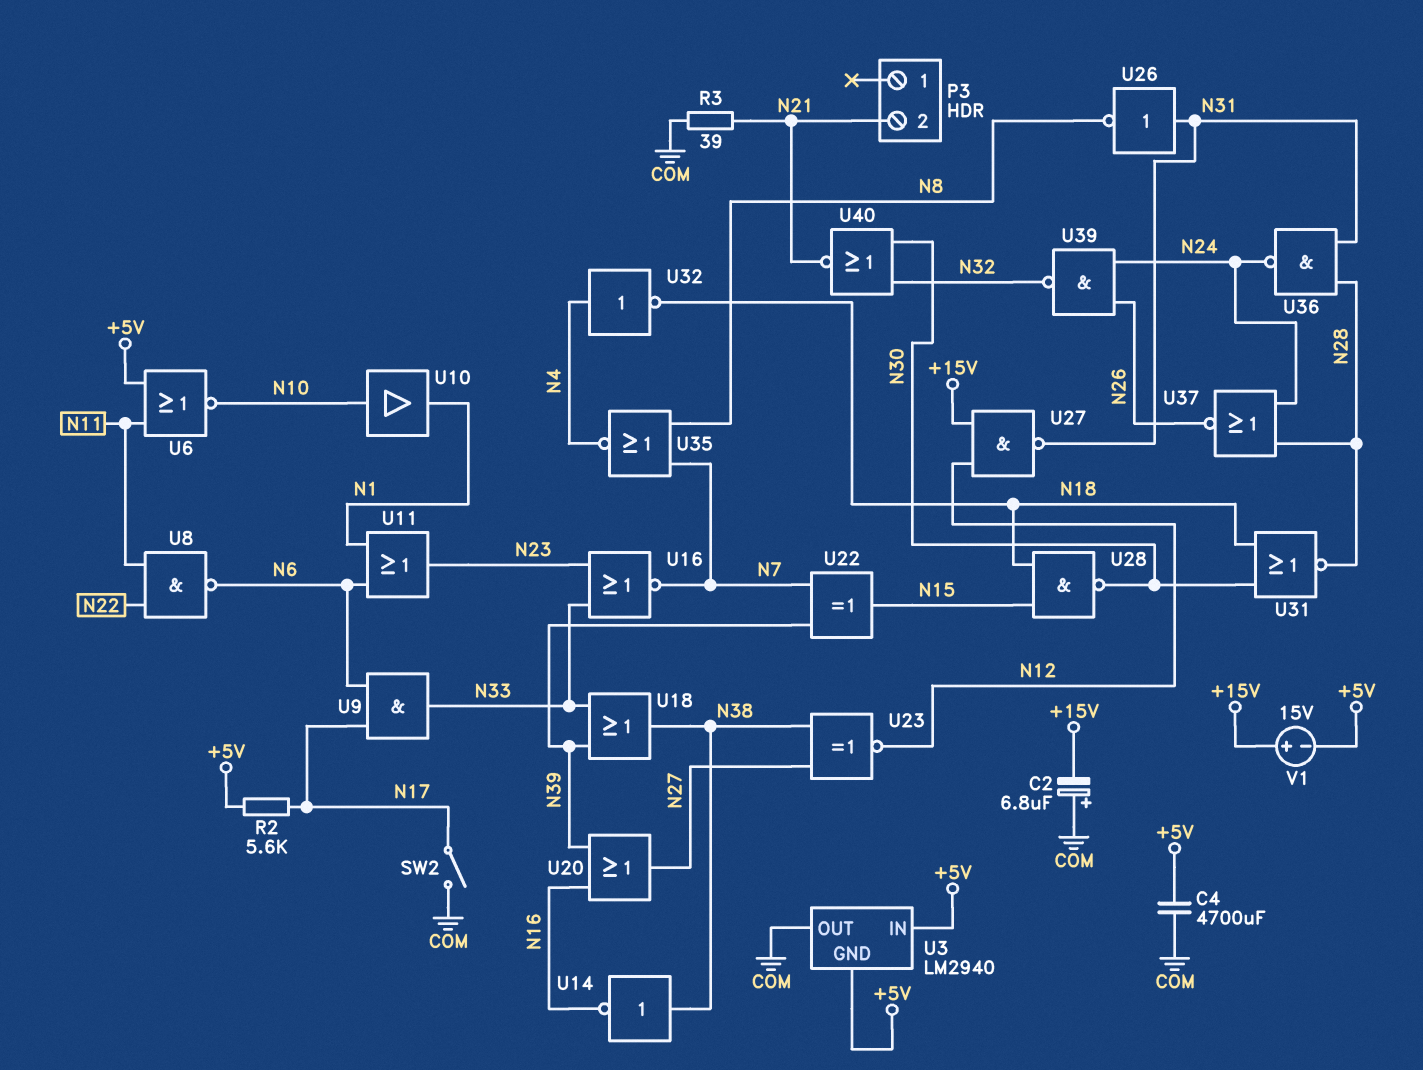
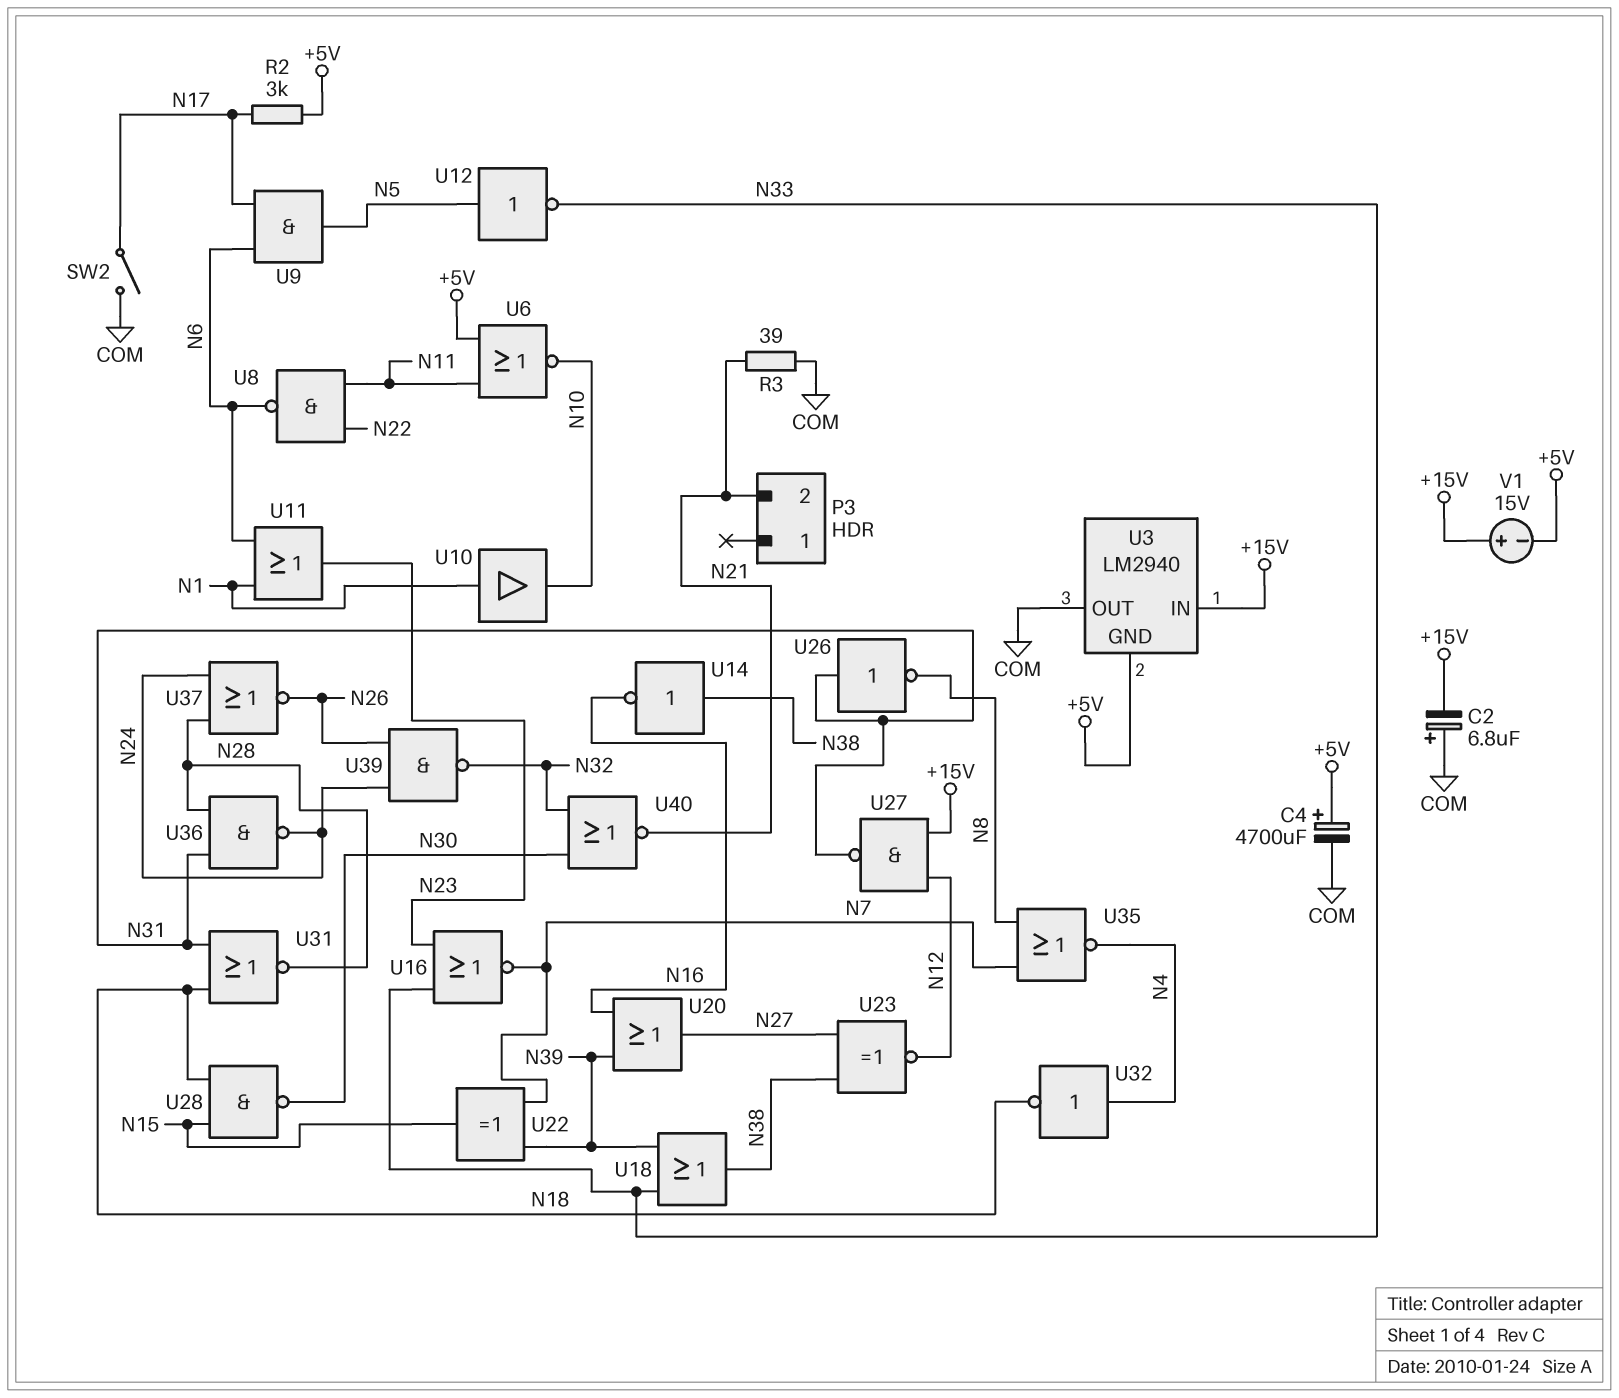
C4: 4700uF (+5V, COM) -> 4700uF (plus +5V, minus COM)
R2: 5.6k (+5V, N17) -> 3k (+5V, N17)
U3 pin IN: +5V -> +15V
U9: AND (in N6, in N17, out N33) -> AND (in N6, in N17, out N5)
U10: buffer (in N10, out N1) -> buffer (in N1, out N10)
U12: none -> NOT (in N5, out N33)
U31: NOR (in N18, in N30, out N28) -> NOR (in N18, in N31, out N28)

